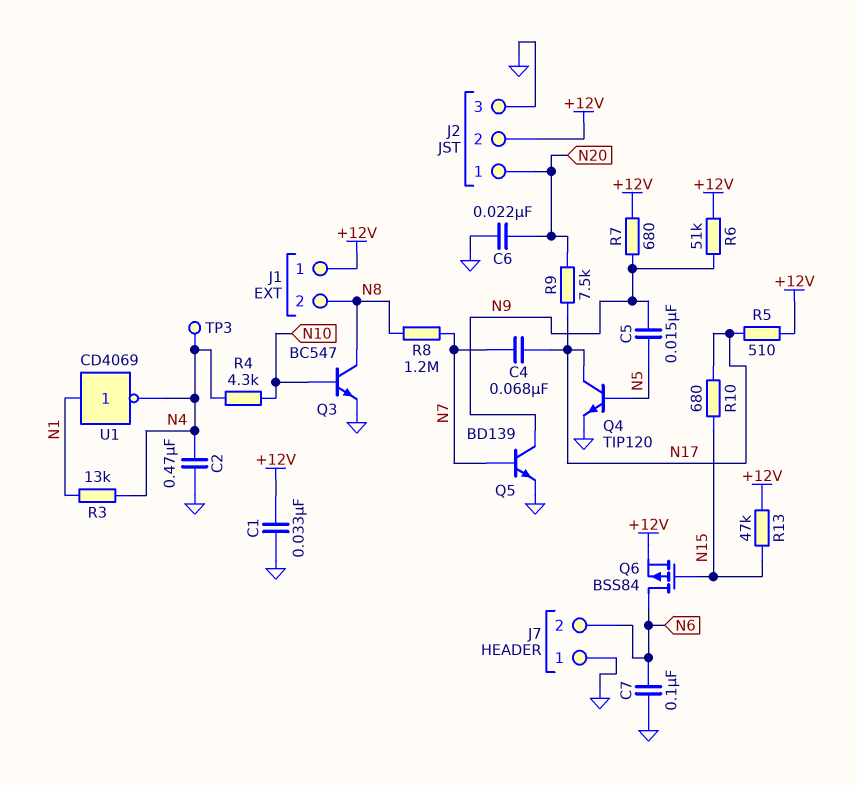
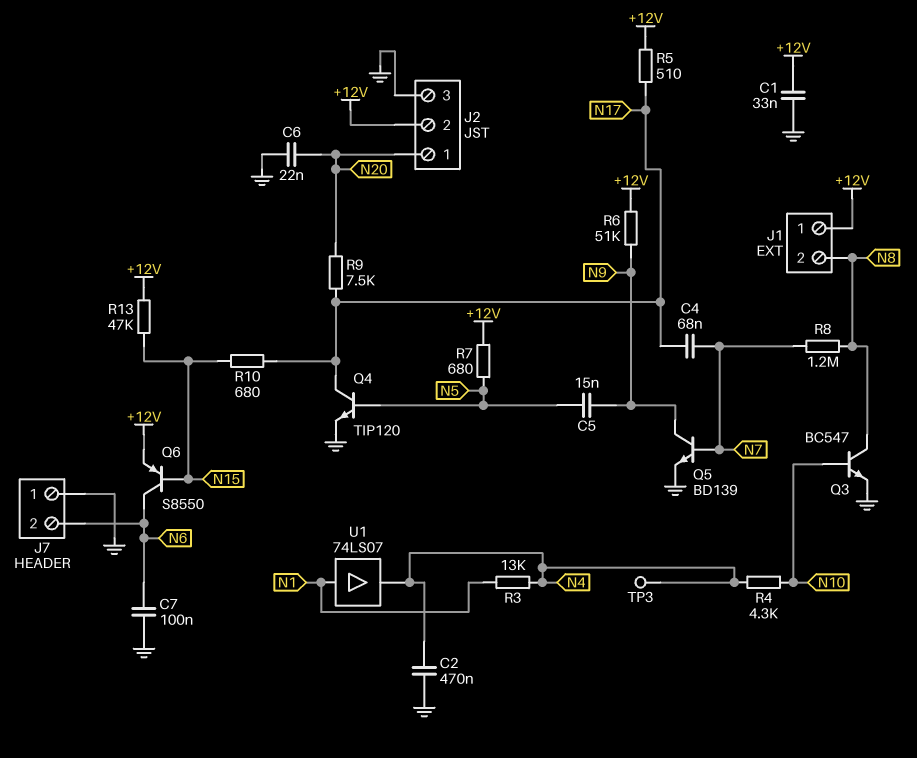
Q6: PMOS BSS84 (G N15, D N6, S +12V) -> PNP S8550 (B N15, C N6, E +12V)
R7: 680 (+12V, N9) -> 680 (+12V, N5)
U1: NOT CD4069 (in N1, out N4) -> buffer 74LS07 (in N1, out N4)

